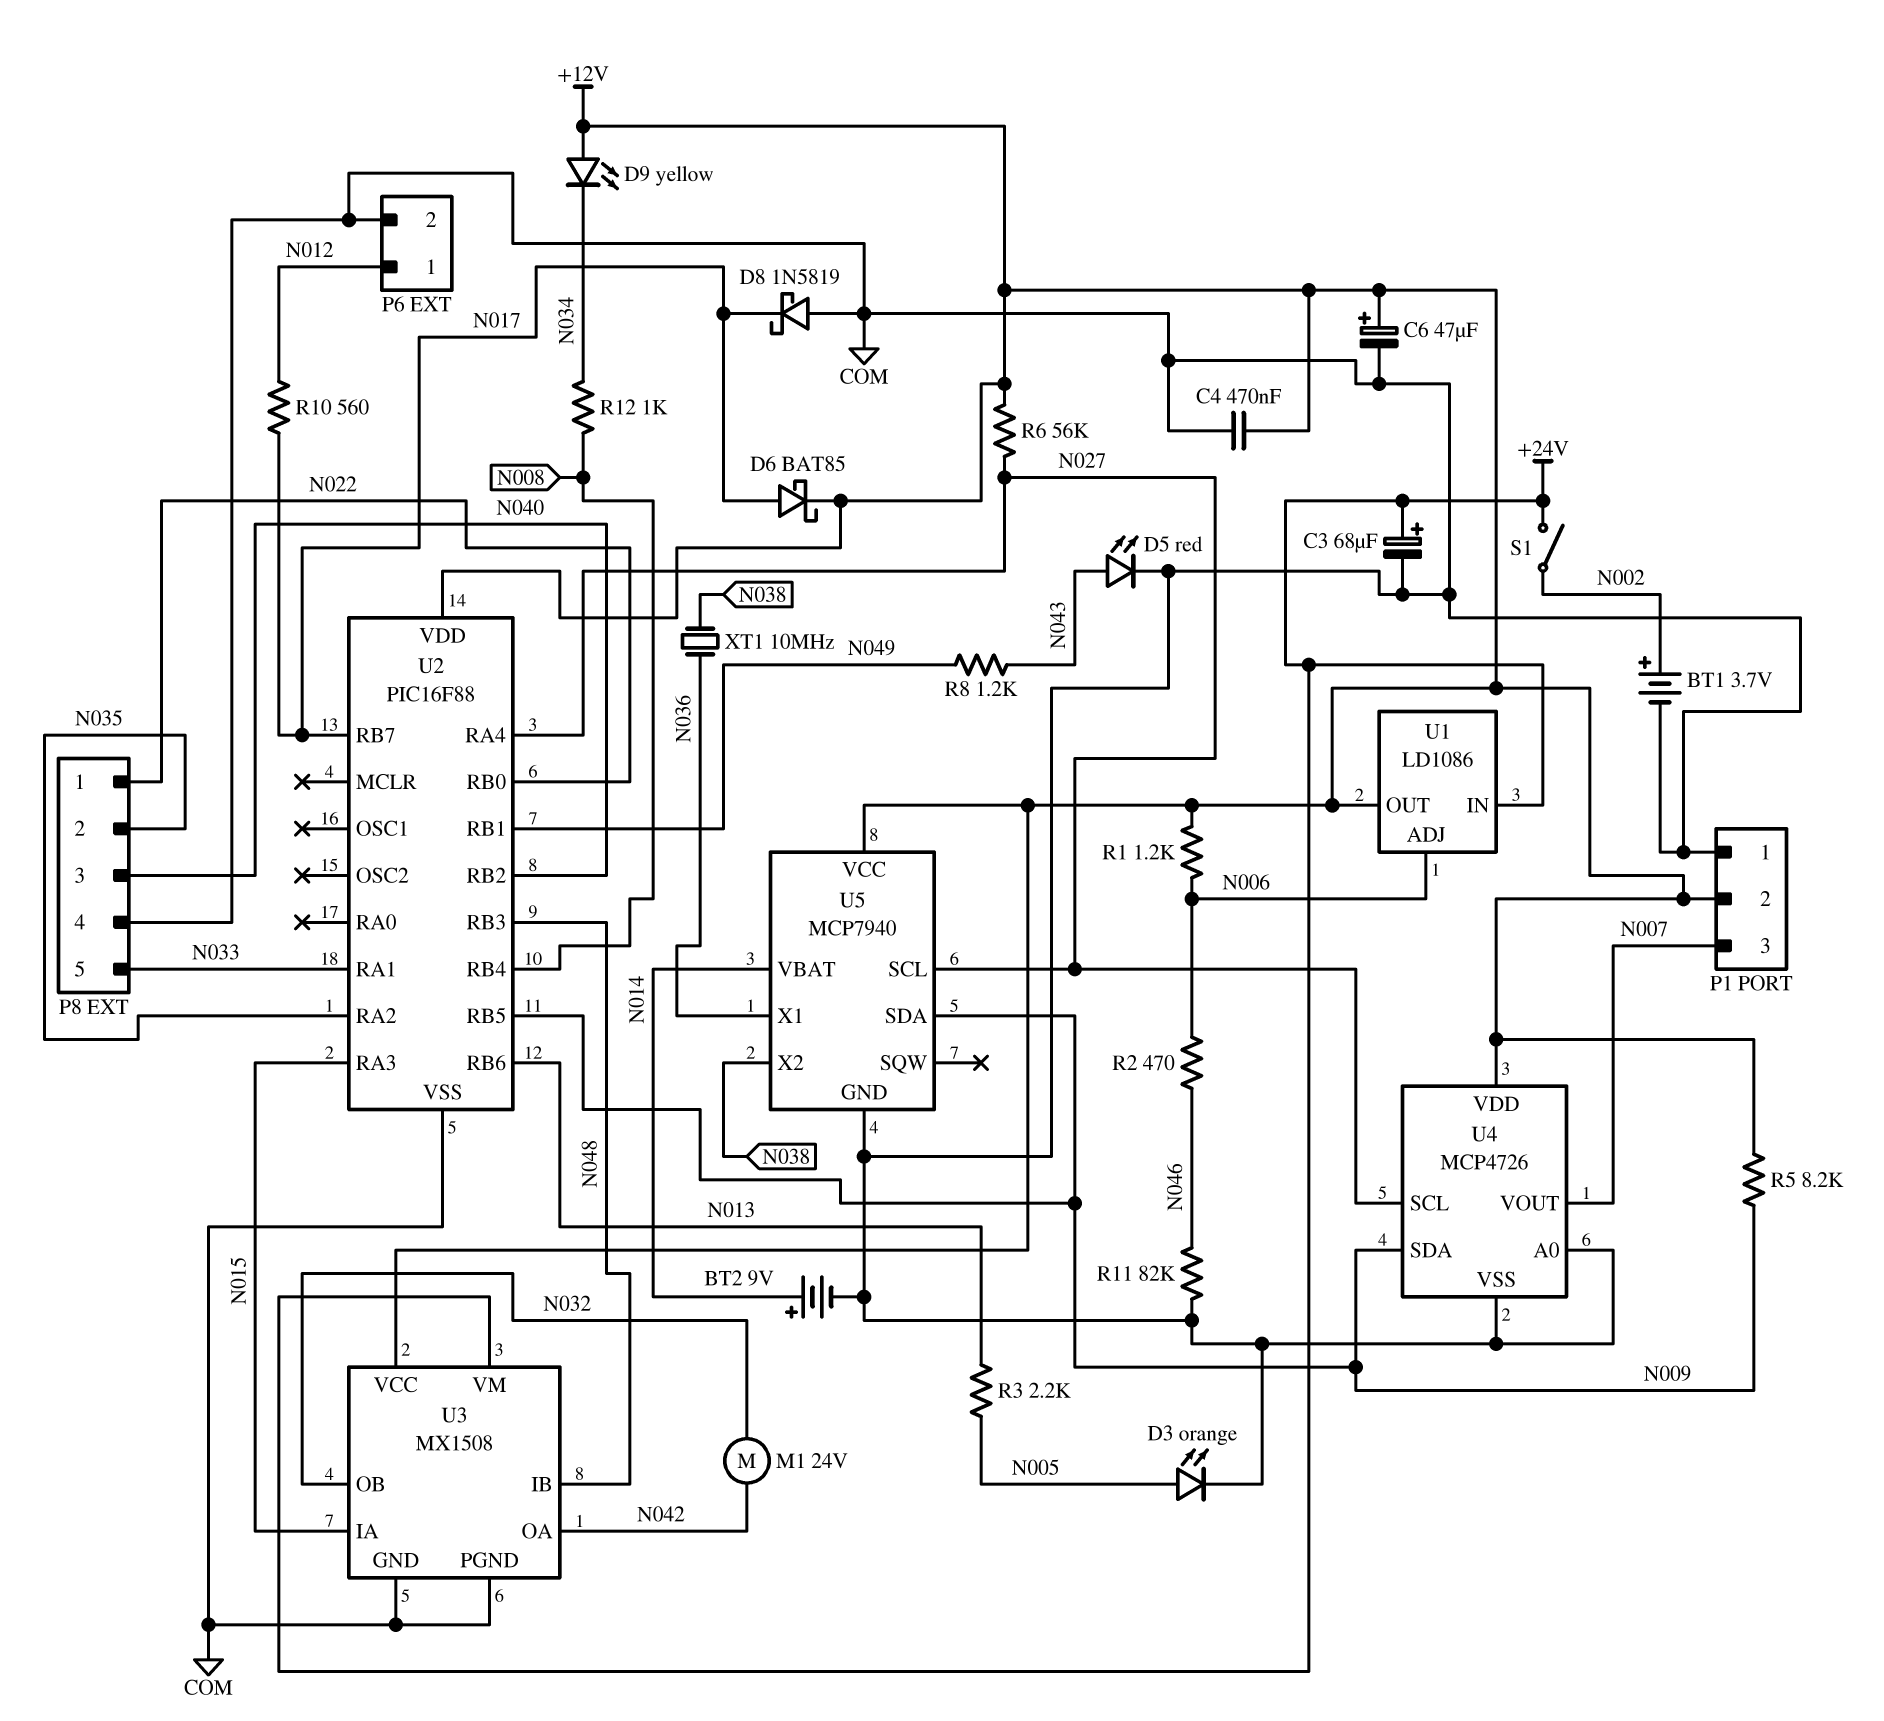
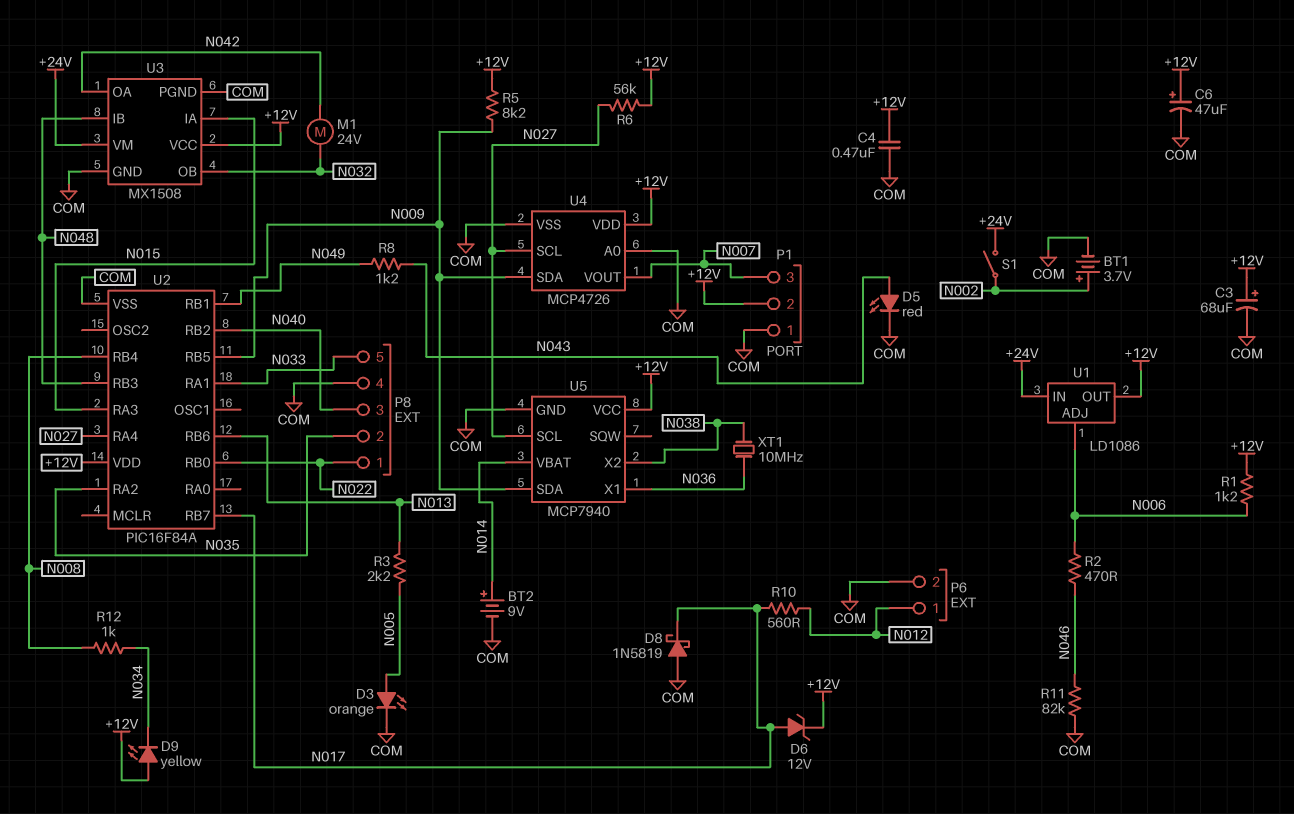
C3: 68uF (plus +24V, minus COM) -> 68uF (plus +12V, minus COM)
D6: schottky BAT85 (A N017, K +12V) -> zener 12V (A N017, K +12V)
U2: PIC16F88 -> PIC16F84A

